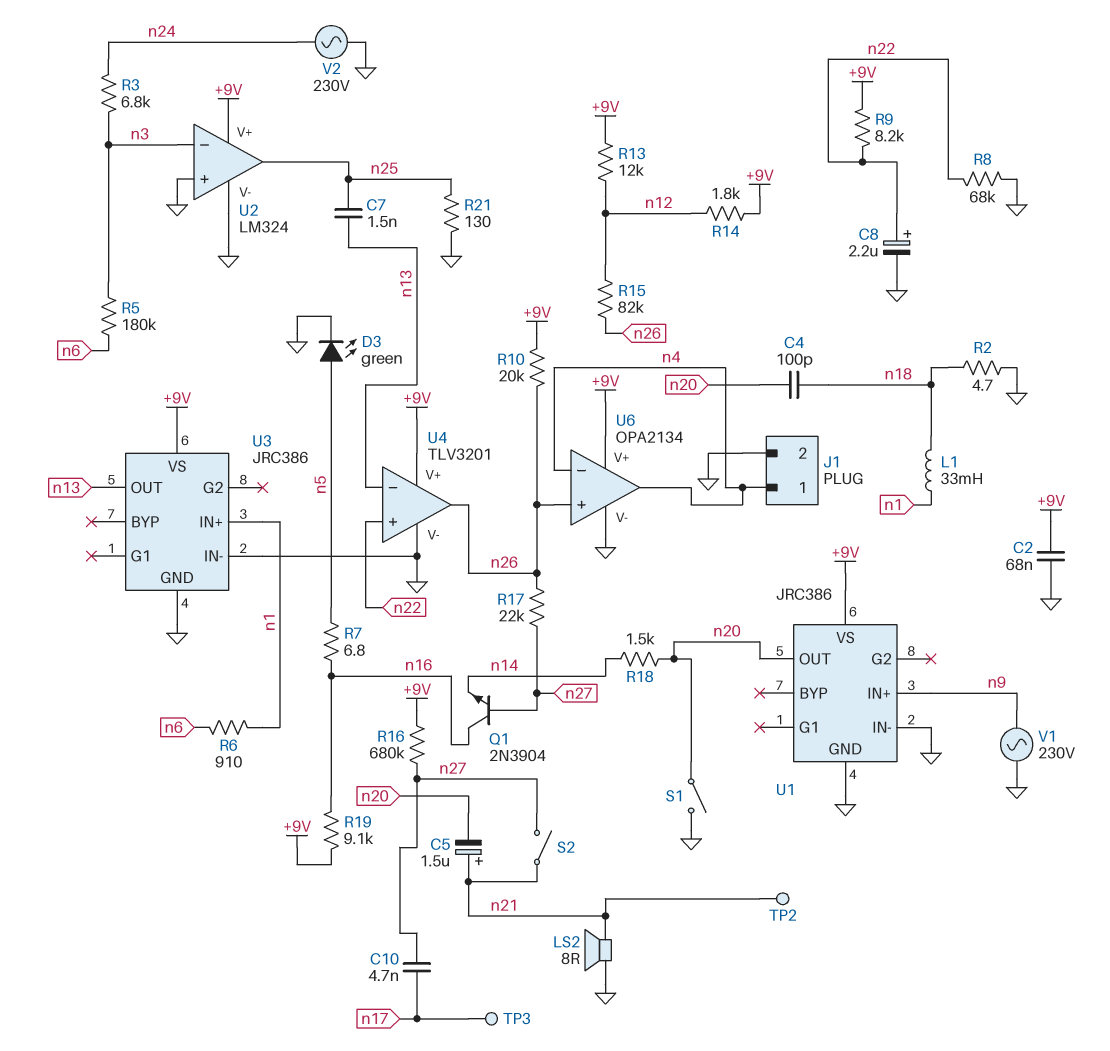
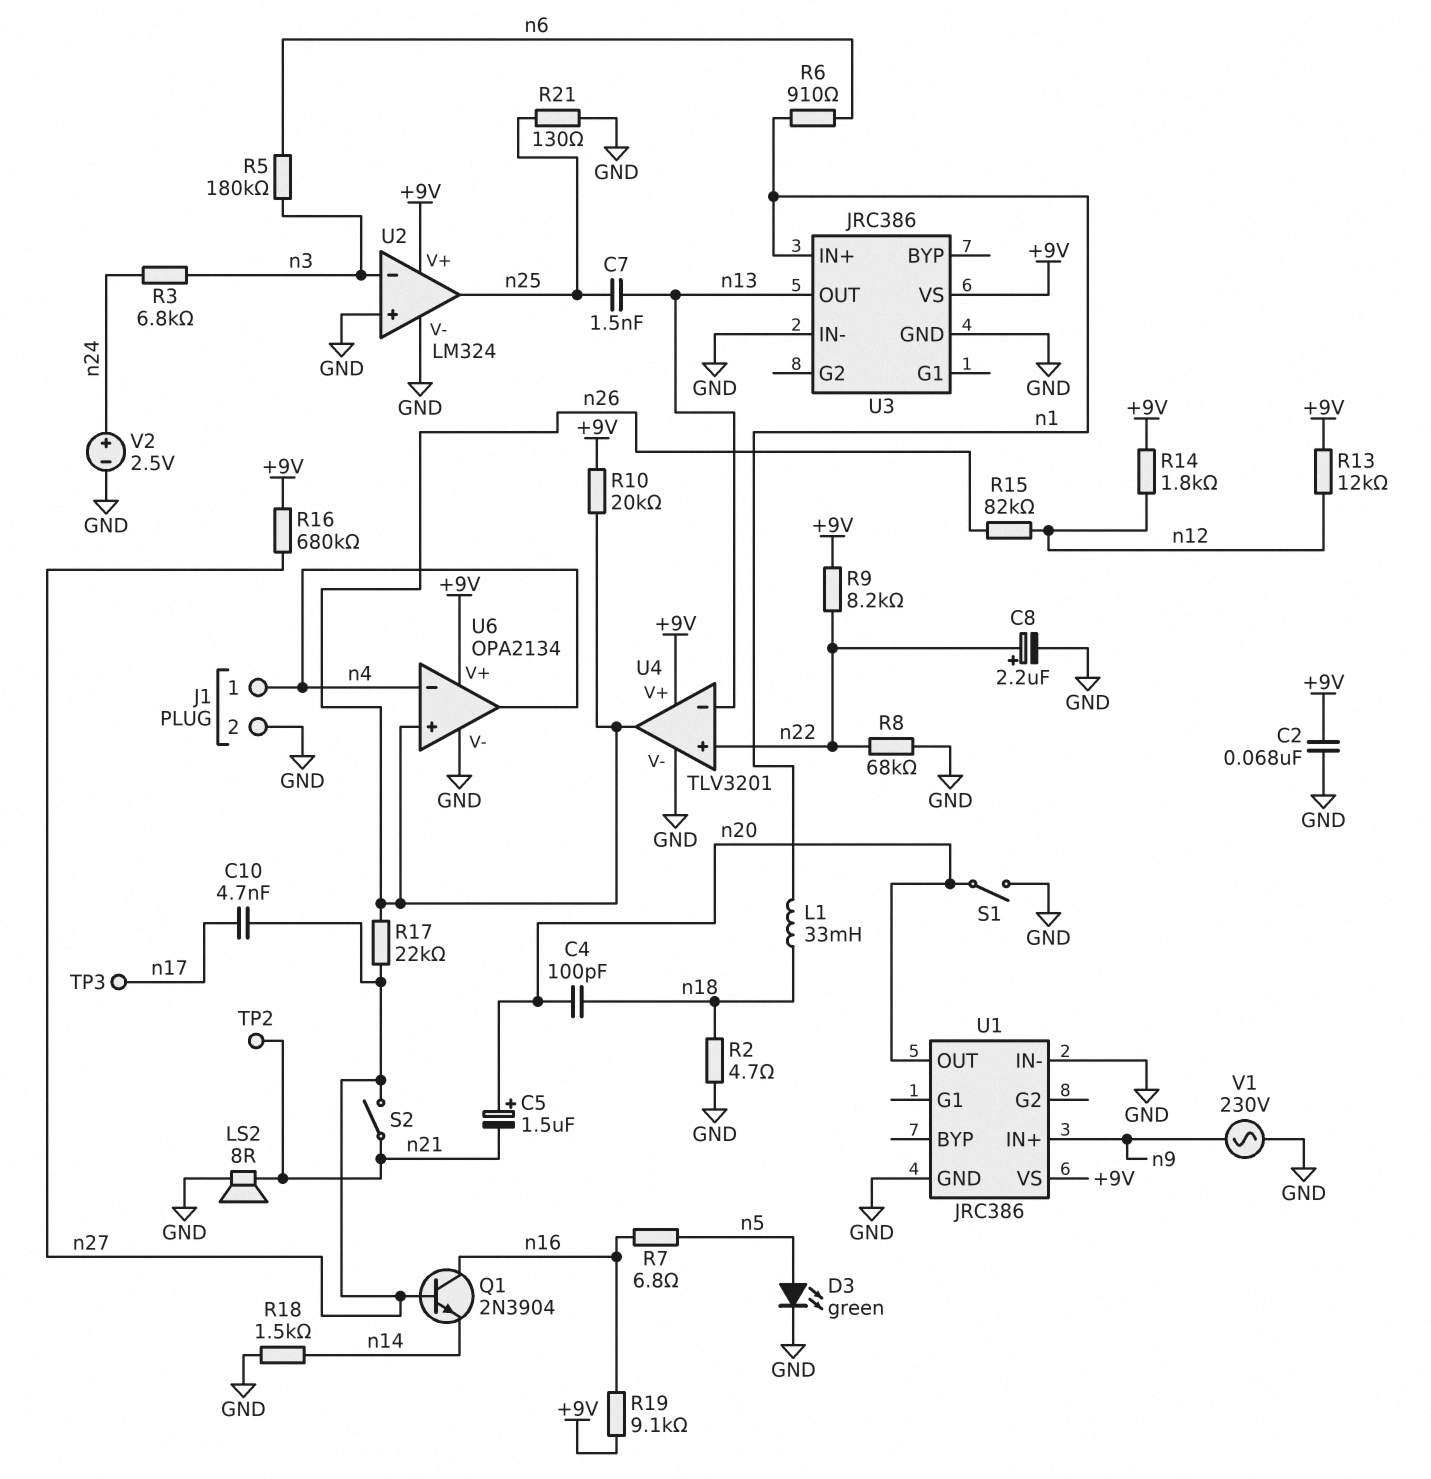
C5: 1.5uF (plus n21, minus n20) -> 1.5uF (plus n20, minus n21)
R18: 1.5k (n14, n20) -> 1.5k (GND, n14)
V2: AC 230V (GND, n24) -> 2.5V (plus n24, minus GND)

